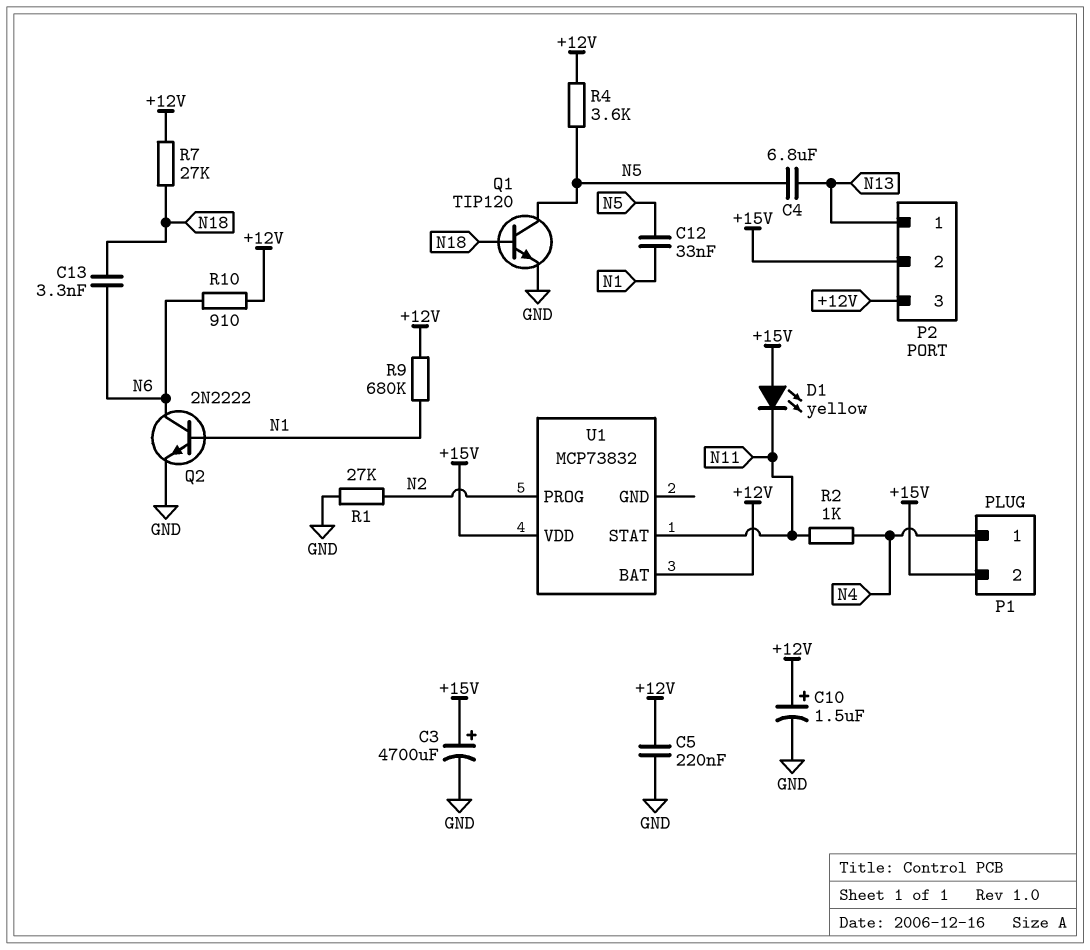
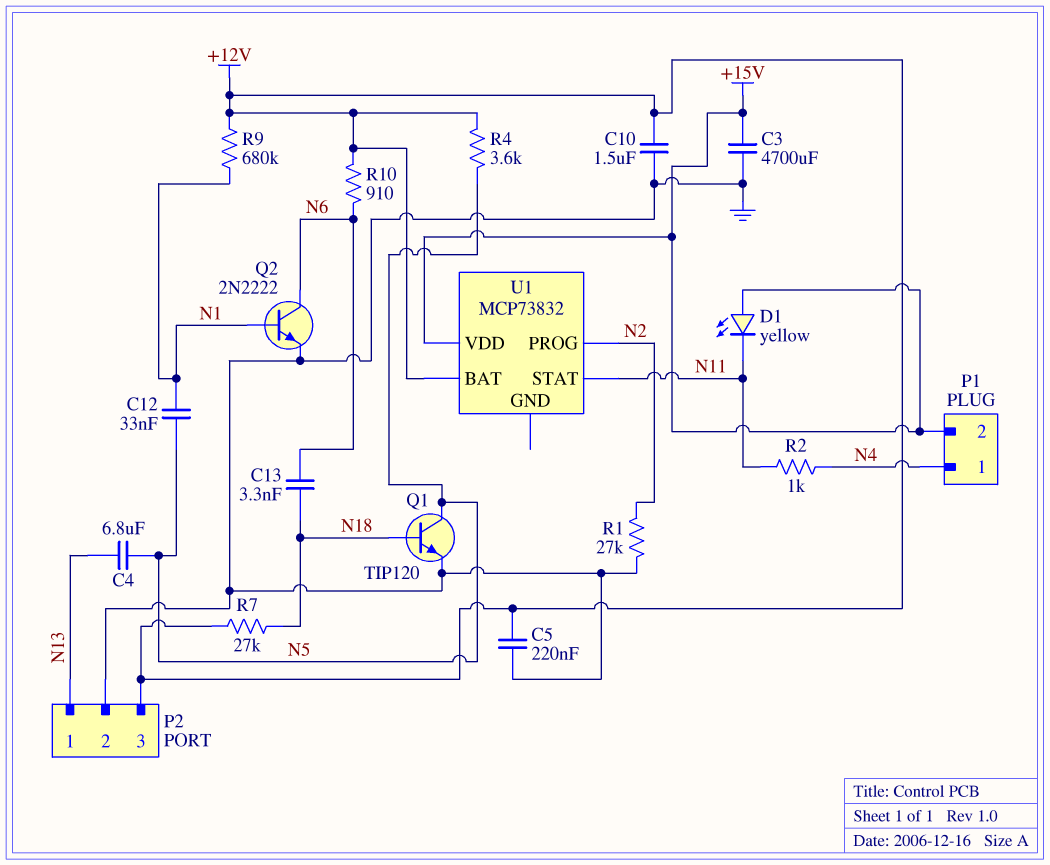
C3: 4700uF (plus +15V, minus GND) -> 4700uF (+15V, GND)
C10: 1.5uF (plus +12V, minus GND) -> 1.5uF (+12V, GND)
P2 pin 2: +15V -> GND

